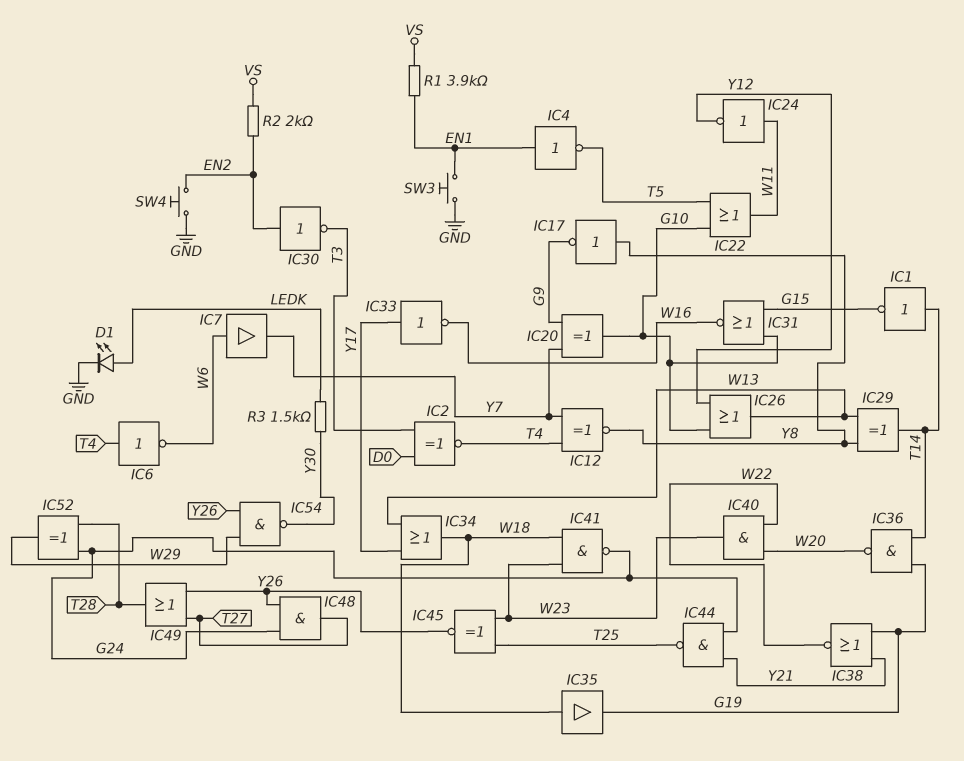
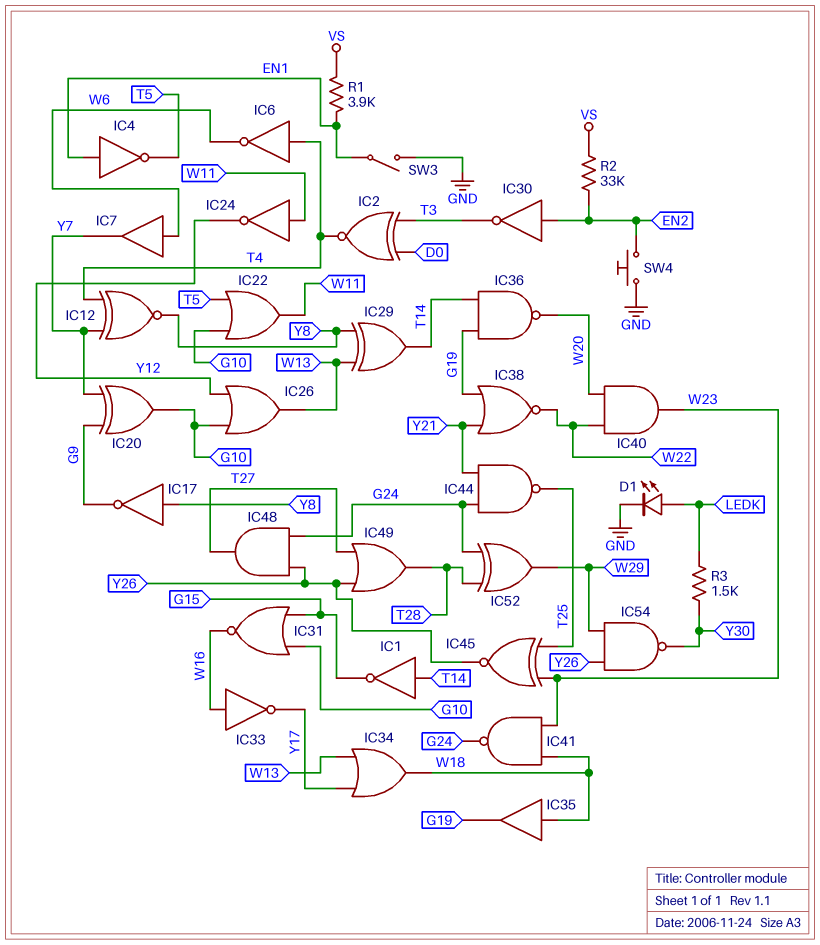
IC33: NOT (in Y17, out W16) -> NOT (in W16, out Y17)
R2: 2k (EN2, VS) -> 33k (EN2, VS)
SW3: button (EN1, GND) -> switch (EN1, GND)

